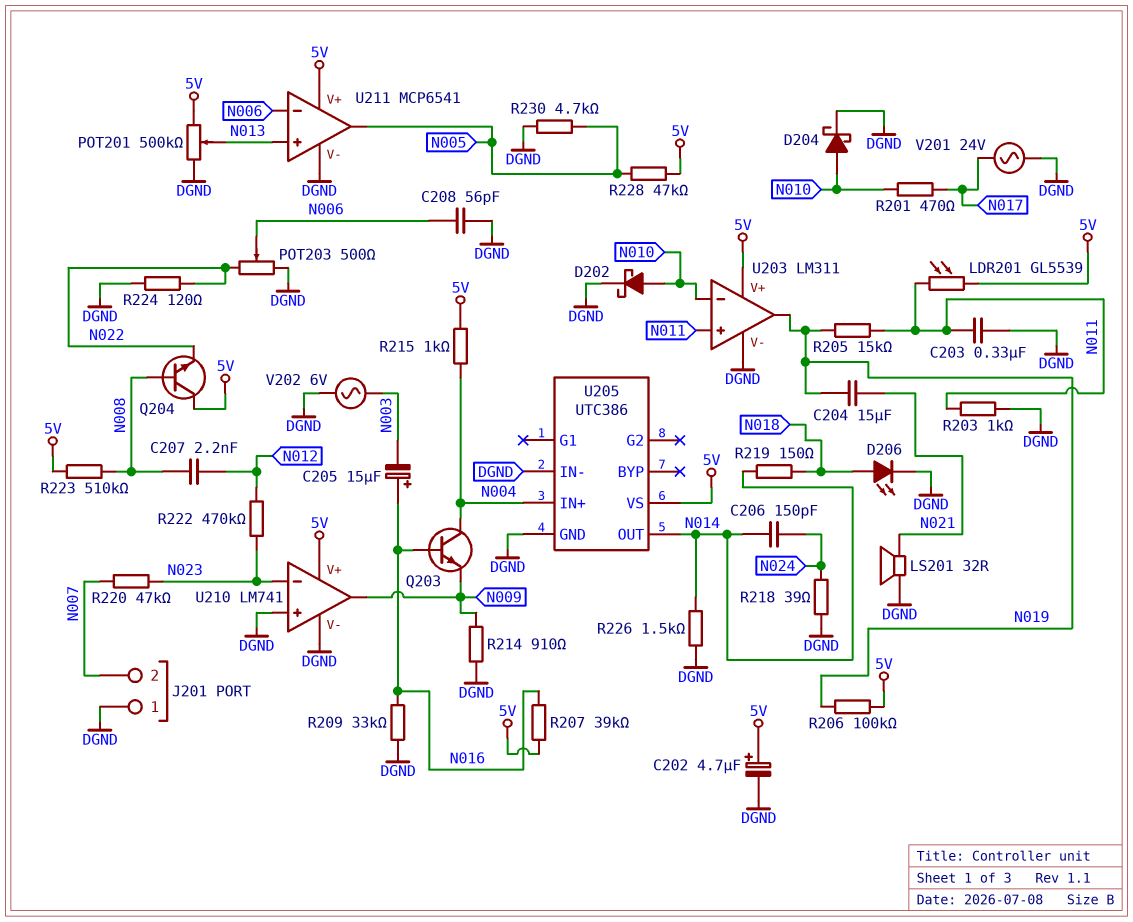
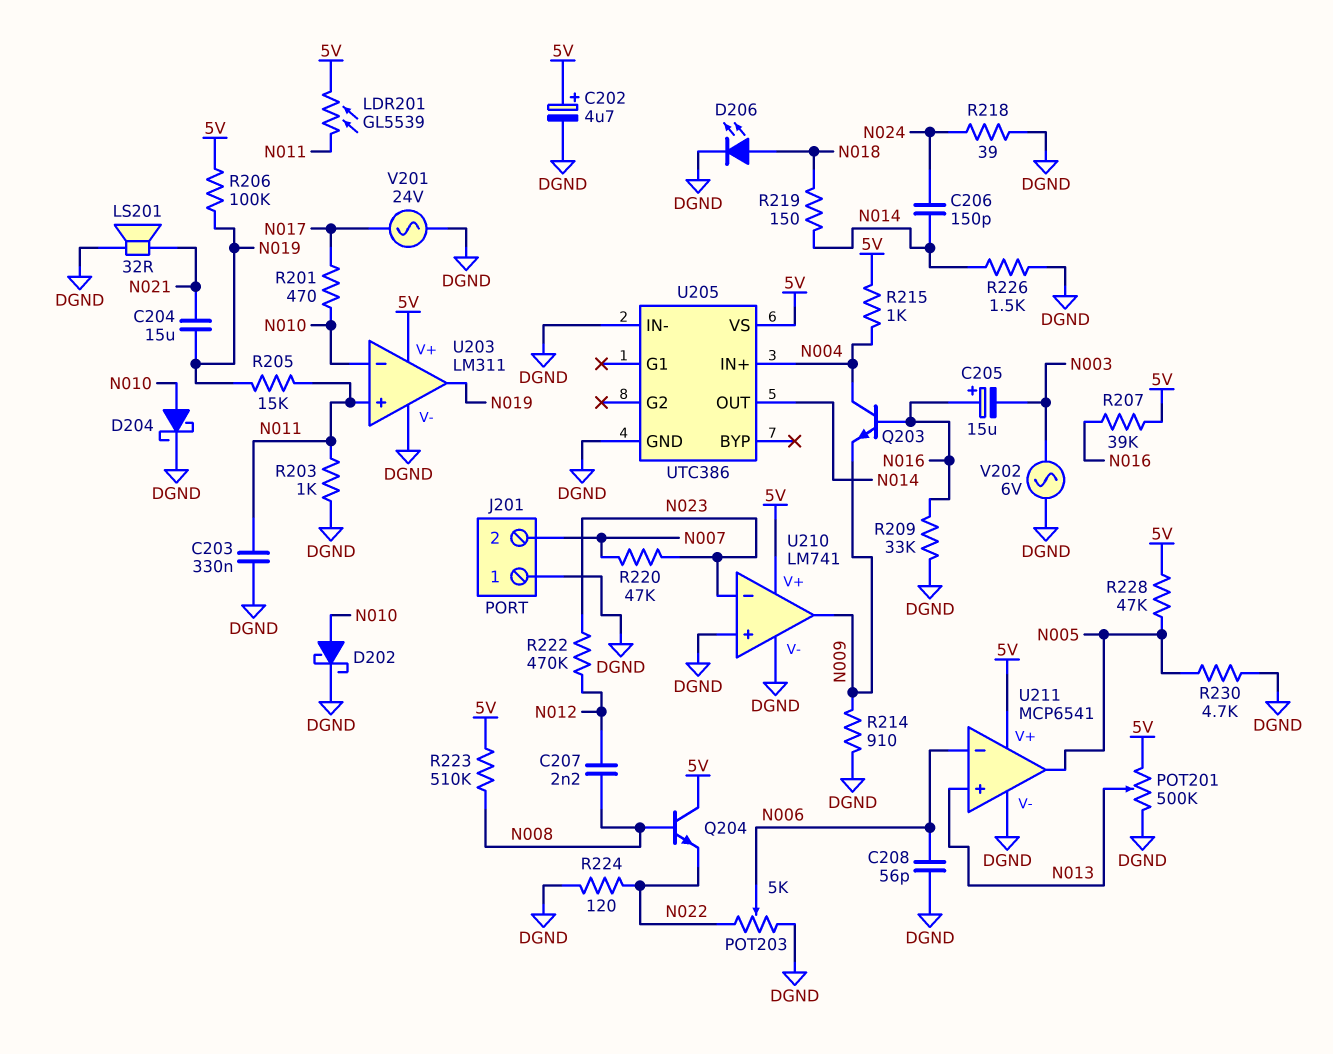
POT203: 500 (DGND, N022, wiper N006) -> 5k (DGND, N022, wiper N006)

